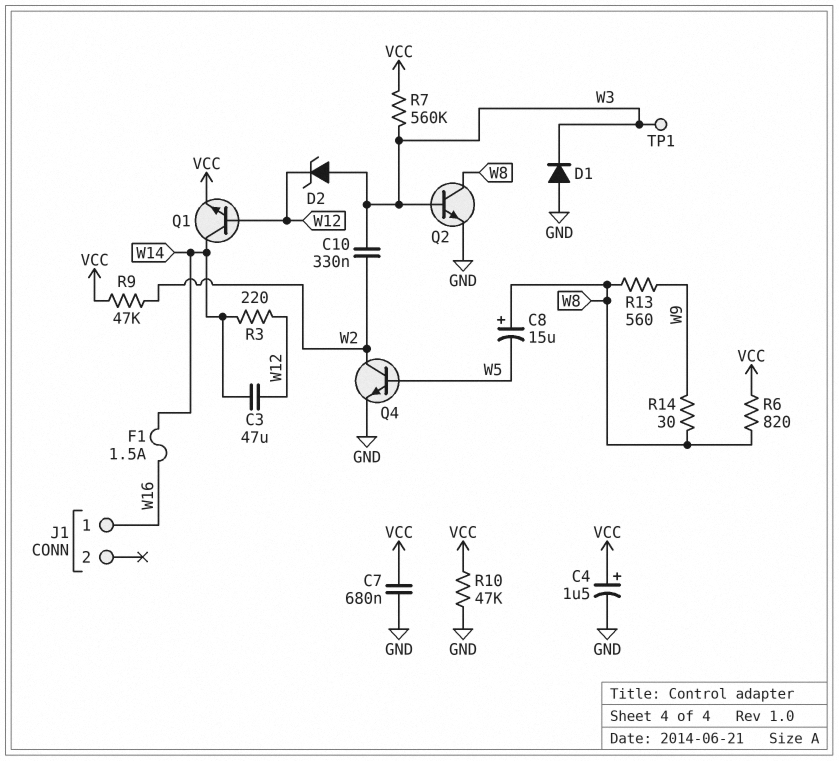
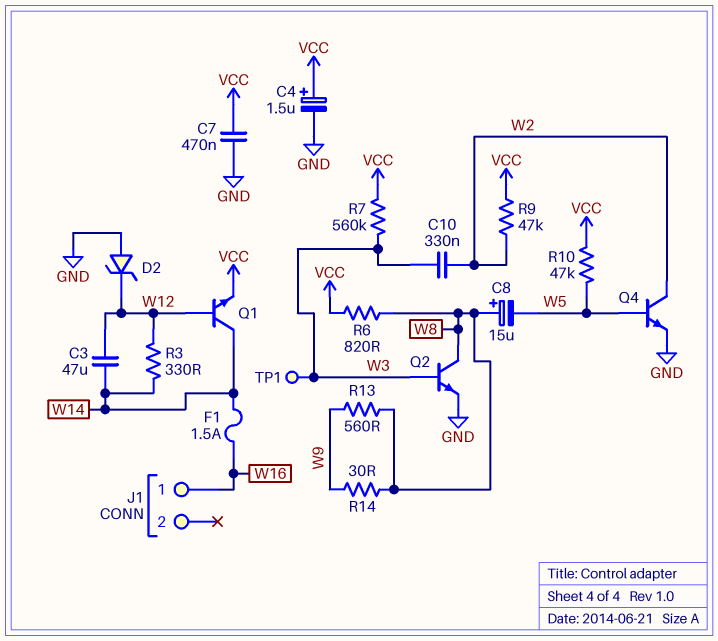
C7: 680nF (GND, VCC) -> 470nF (GND, VCC)
D1: diode (A GND, K W3) -> none
D2: zener (A W3, K W12) -> zener (A GND, K W12)
R3: 220 (W12, W14) -> 330 (W12, W14)
R10: 47k (GND, VCC) -> 47k (VCC, W5)

